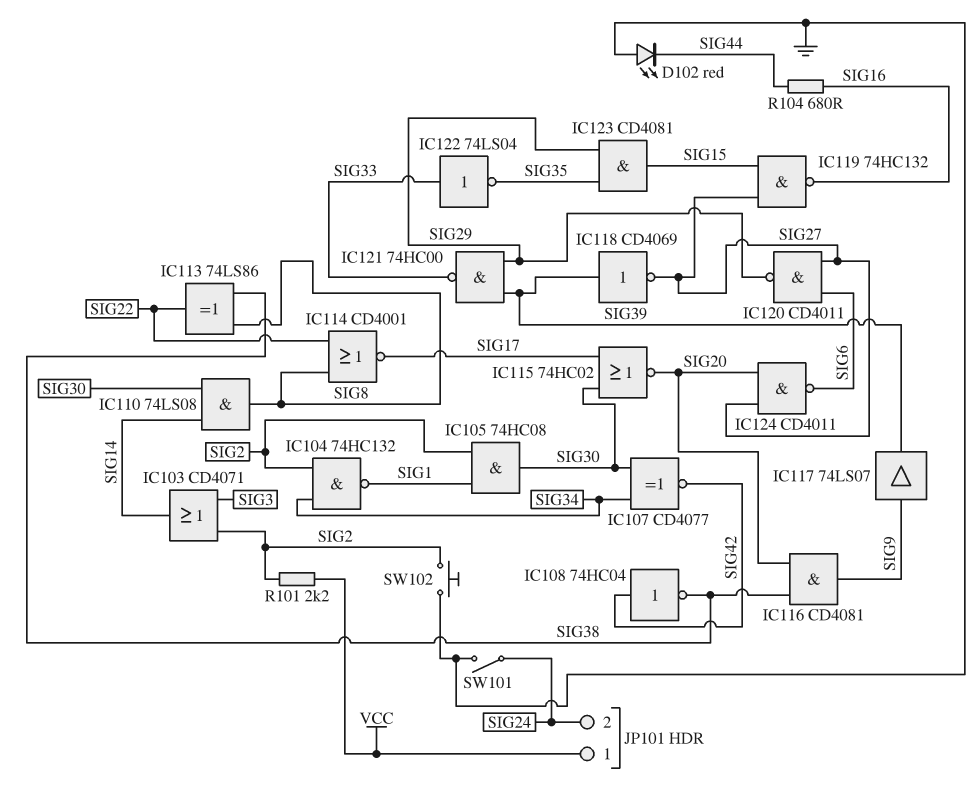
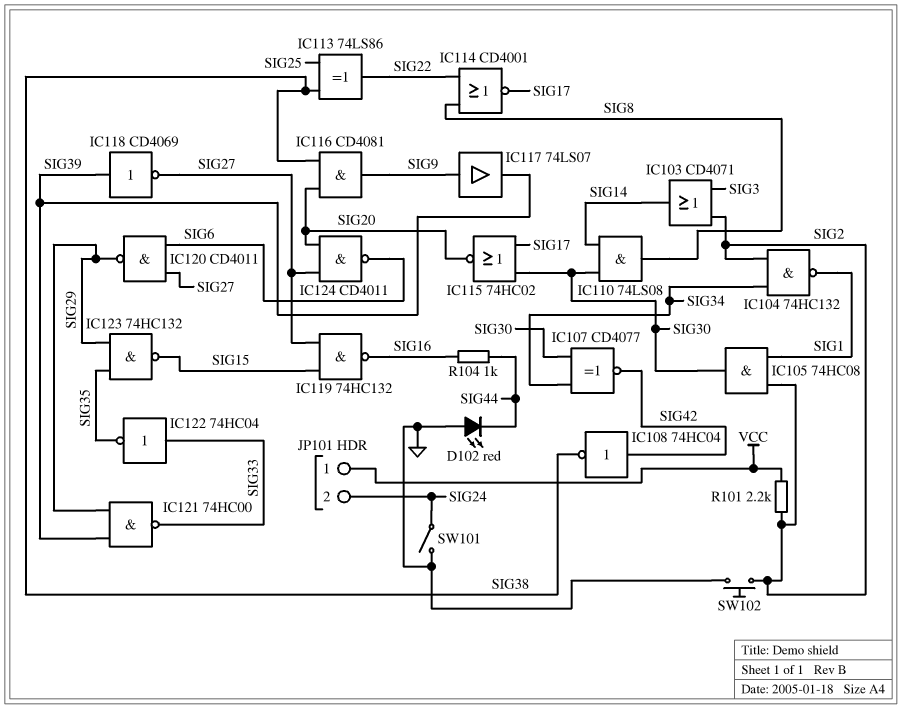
IC113: XOR 74LS86 (in SIG8, in SIG38, out SIG22) -> XOR 74LS86 (in SIG25, in SIG38, out SIG22)
IC122: NOT 74LS04 (in SIG33, out SIG35) -> NOT 74HC04 (in SIG33, out SIG35)
IC123: AND CD4081 (in SIG29, in SIG35, out SIG15) -> NAND 74HC132 (in SIG29, in SIG35, out SIG15)
R104: 680 (SIG16, SIG44) -> 1k (SIG16, SIG44)

